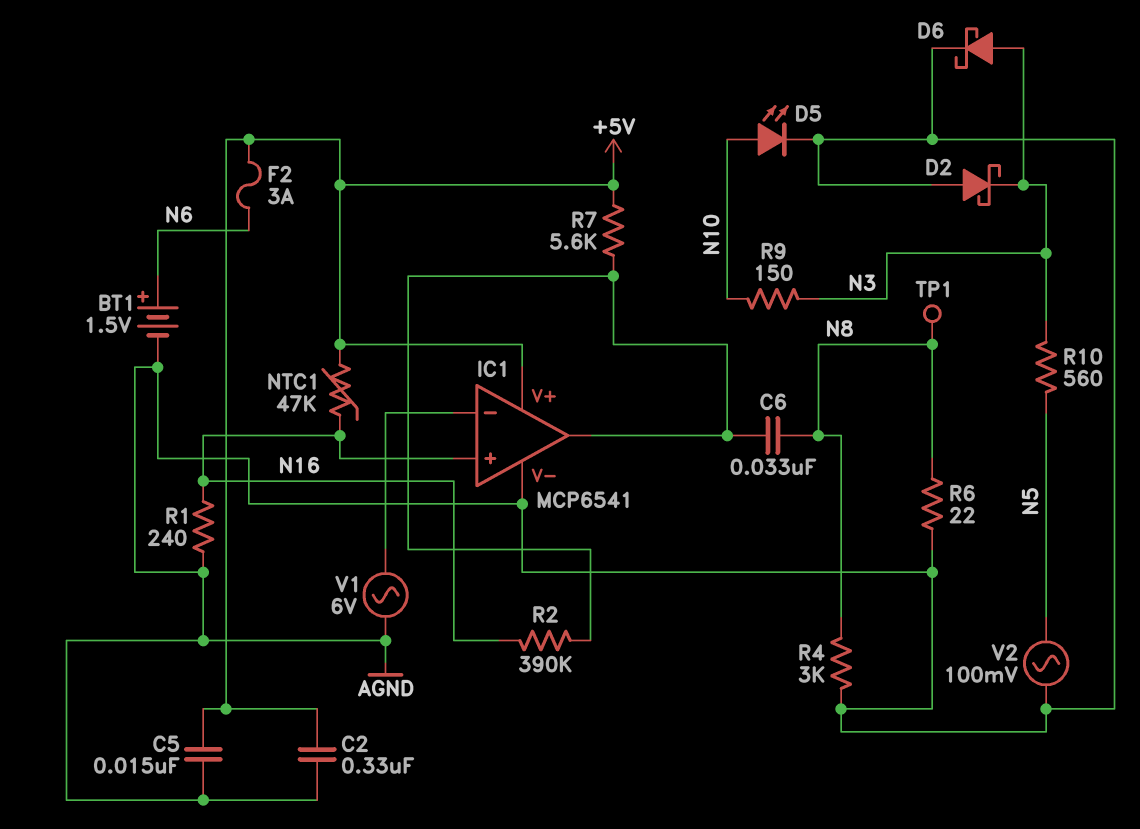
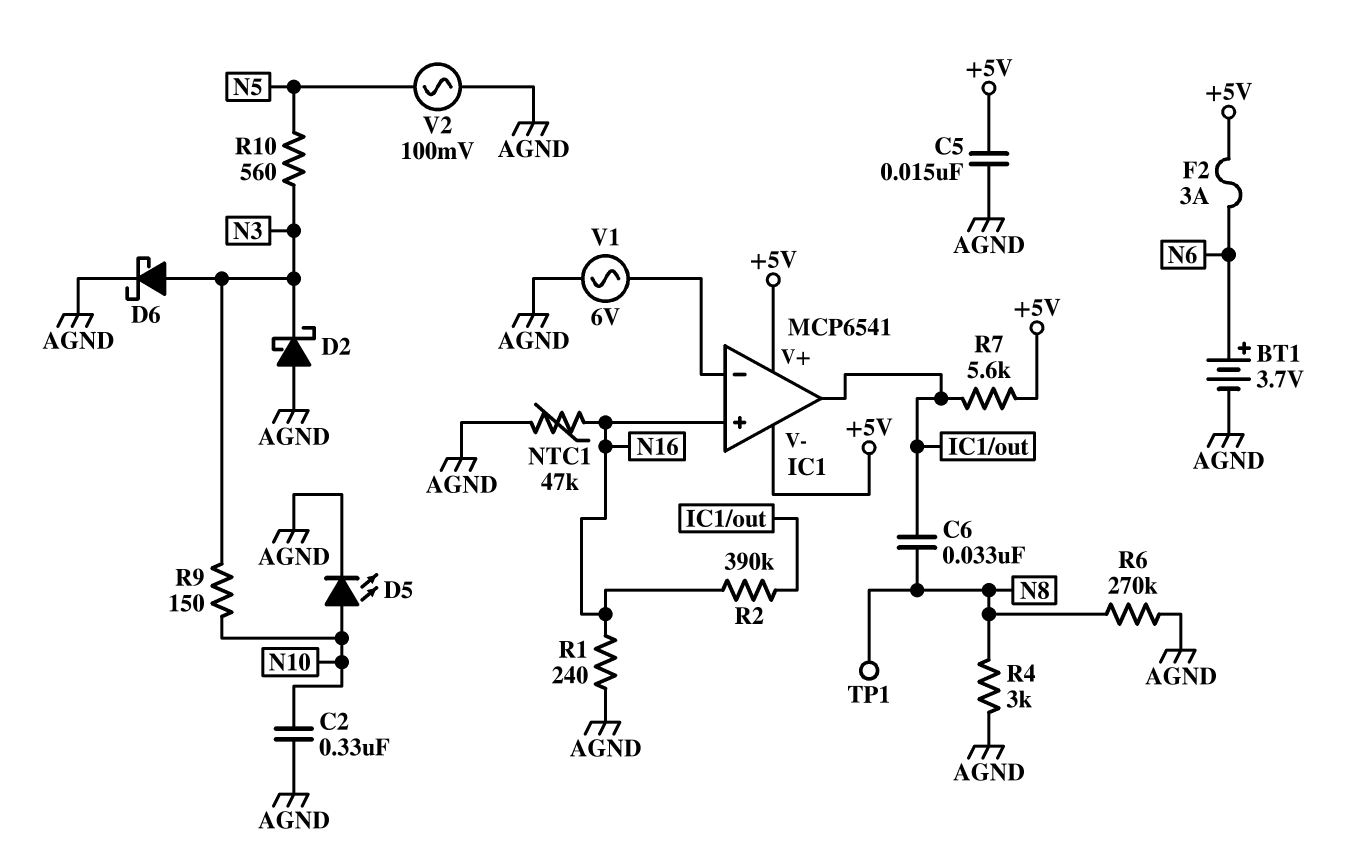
BT1: 1.5V (plus N6, minus AGND) -> 3.7V (plus N6, minus AGND)
C2: 330nF (+5V, AGND) -> 330nF (AGND, N10)
IC1 pin V-: AGND -> +5V
NTC1: 47k (+5V, N16) -> 47k (AGND, N16)
R6: 22 (AGND, N8) -> 270k (AGND, N8)

